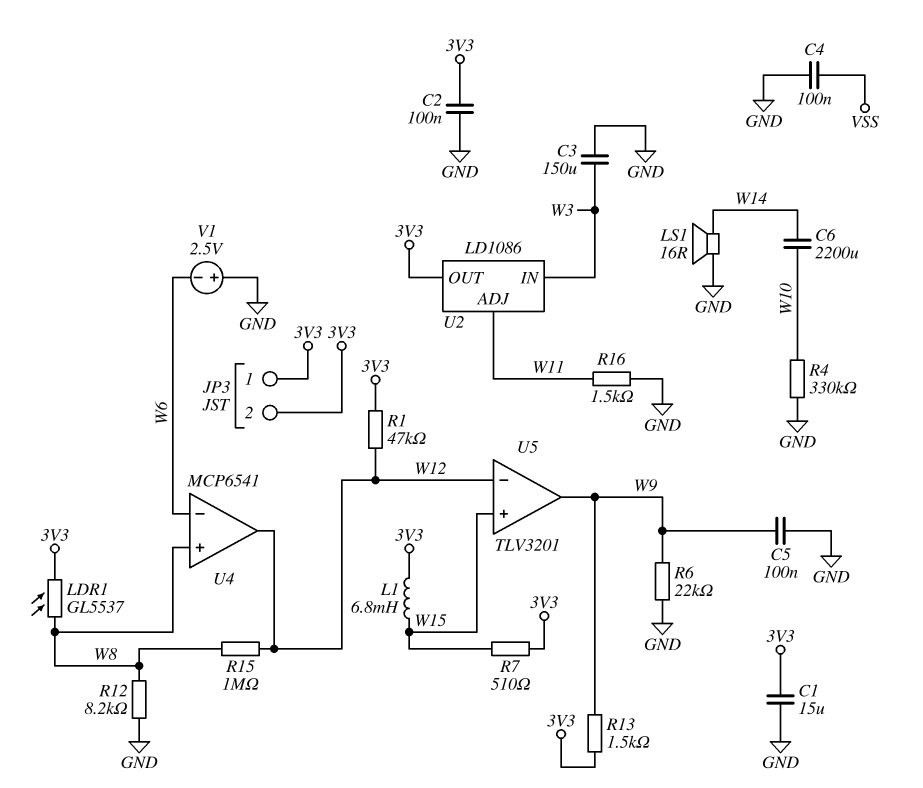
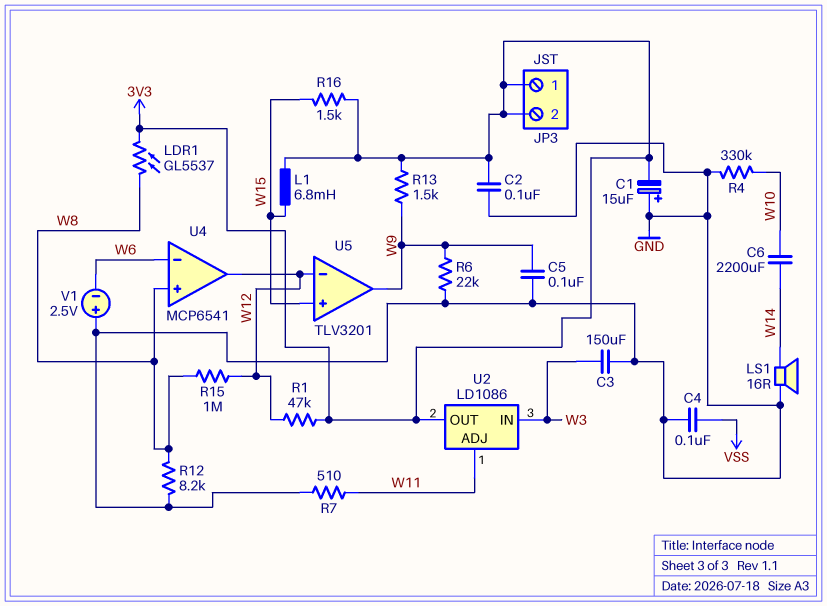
C1: 15uF (3V3, GND) -> 15uF (plus GND, minus 3V3)
R7: 510 (3V3, W15) -> 510 (GND, W11)
R16: 1.5k (GND, W11) -> 1.5k (3V3, W15)

